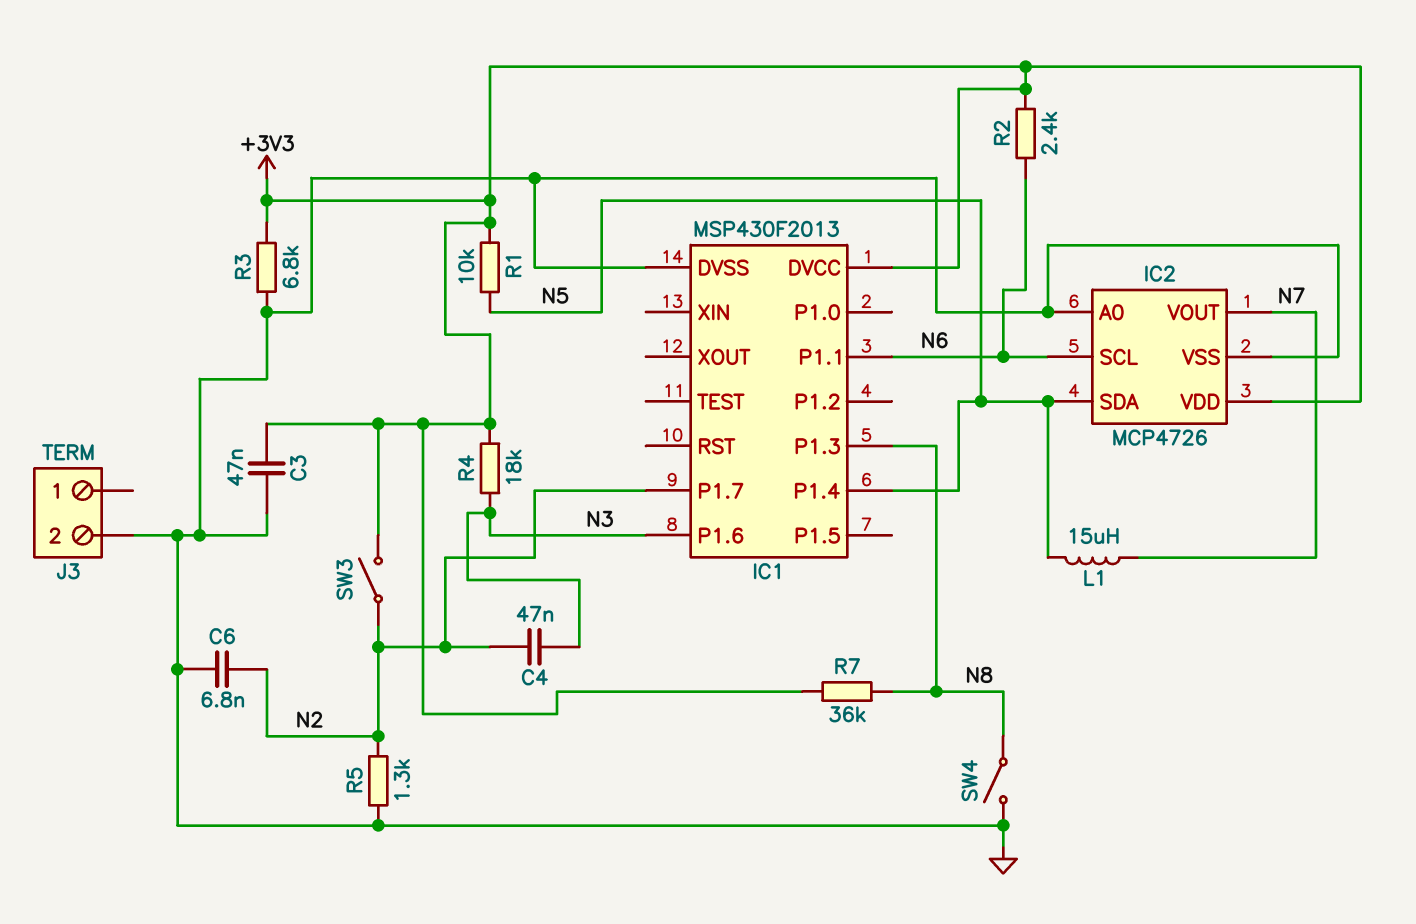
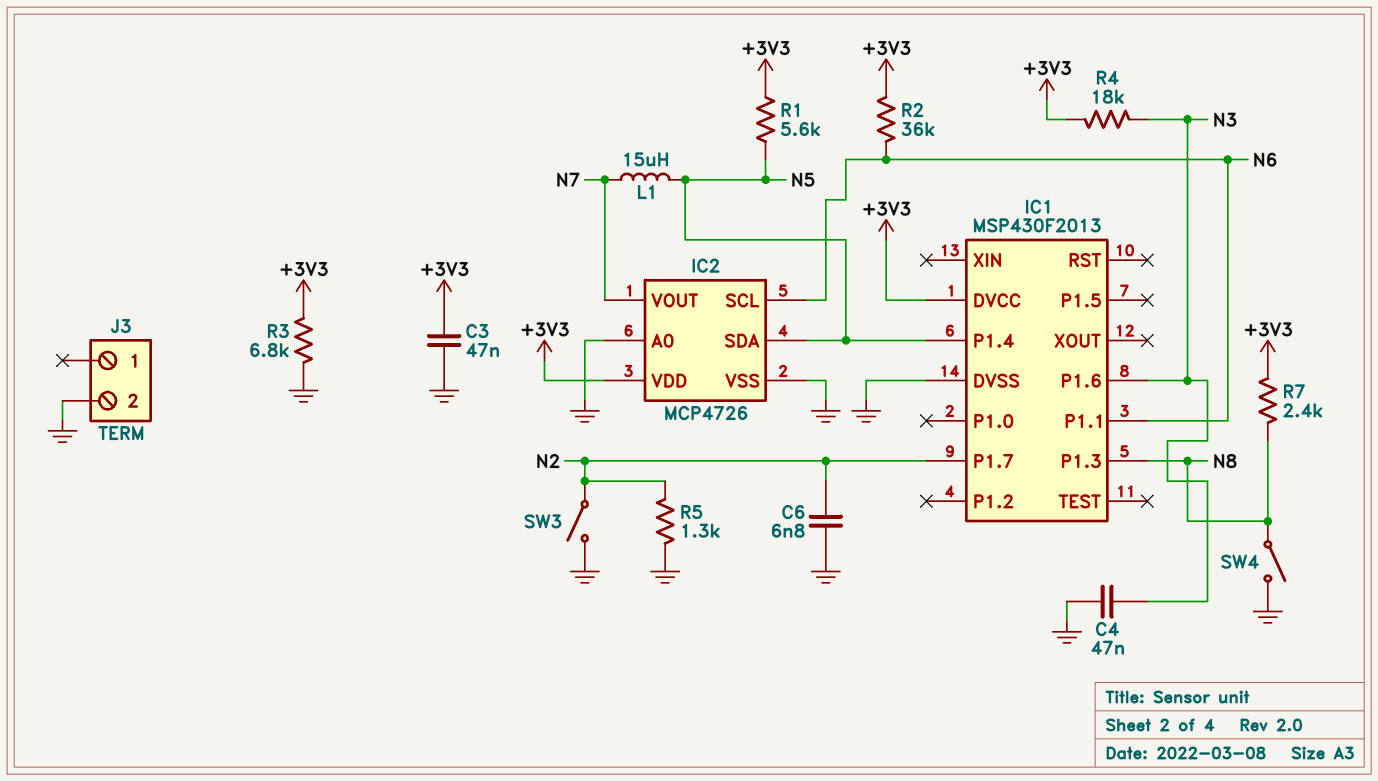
C4: 47nF (N2, N3) -> 47nF (GND, N3)
R1: 10k (+3V3, N5) -> 5.6k (+3V3, N5)
R2: 2.4k (+3V3, N6) -> 36k (+3V3, N6)
R7: 36k (+3V3, N8) -> 2.4k (+3V3, N8)
SW3: switch (+3V3, N2) -> switch (GND, N2)

